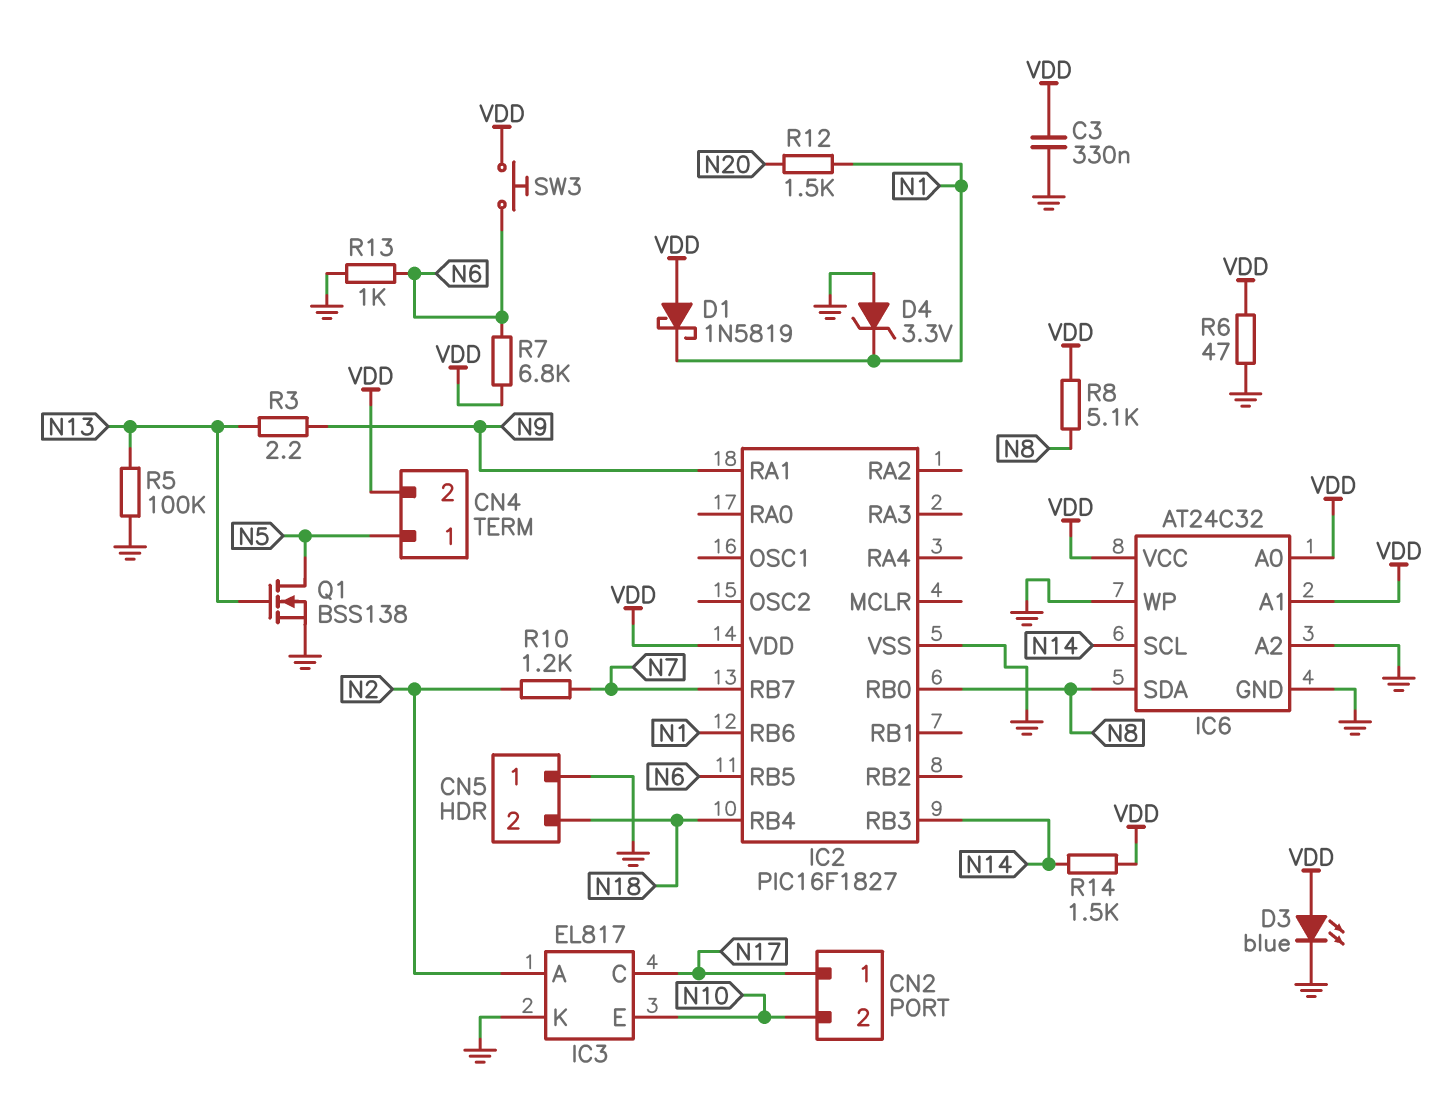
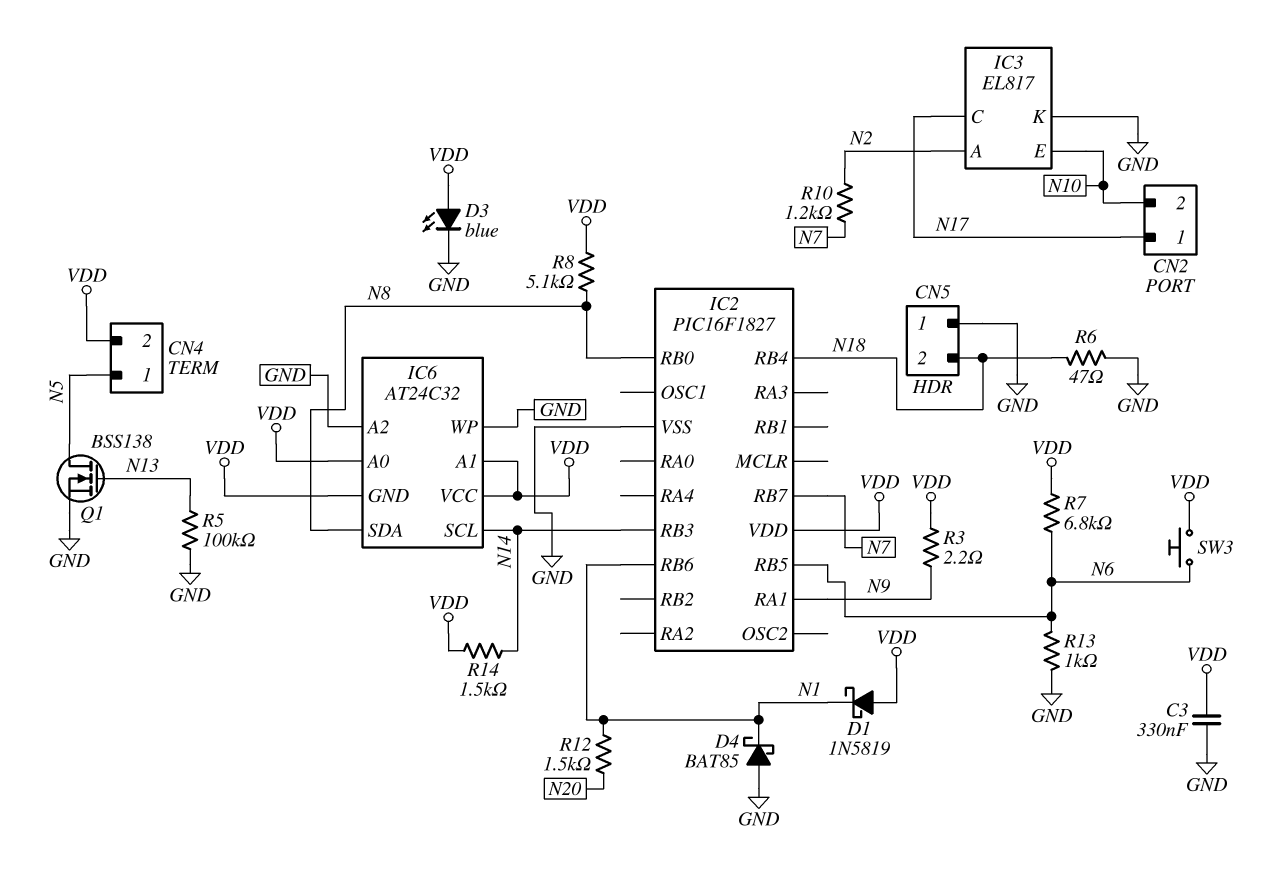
D4: zener 3.3V (A GND, K N1) -> schottky BAT85 (A GND, K N1)
IC6 pin GND: GND -> VDD
R3: 2.2 (N9, N13) -> 2.2 (N9, VDD)
R6: 47 (GND, VDD) -> 47 (GND, N18)

